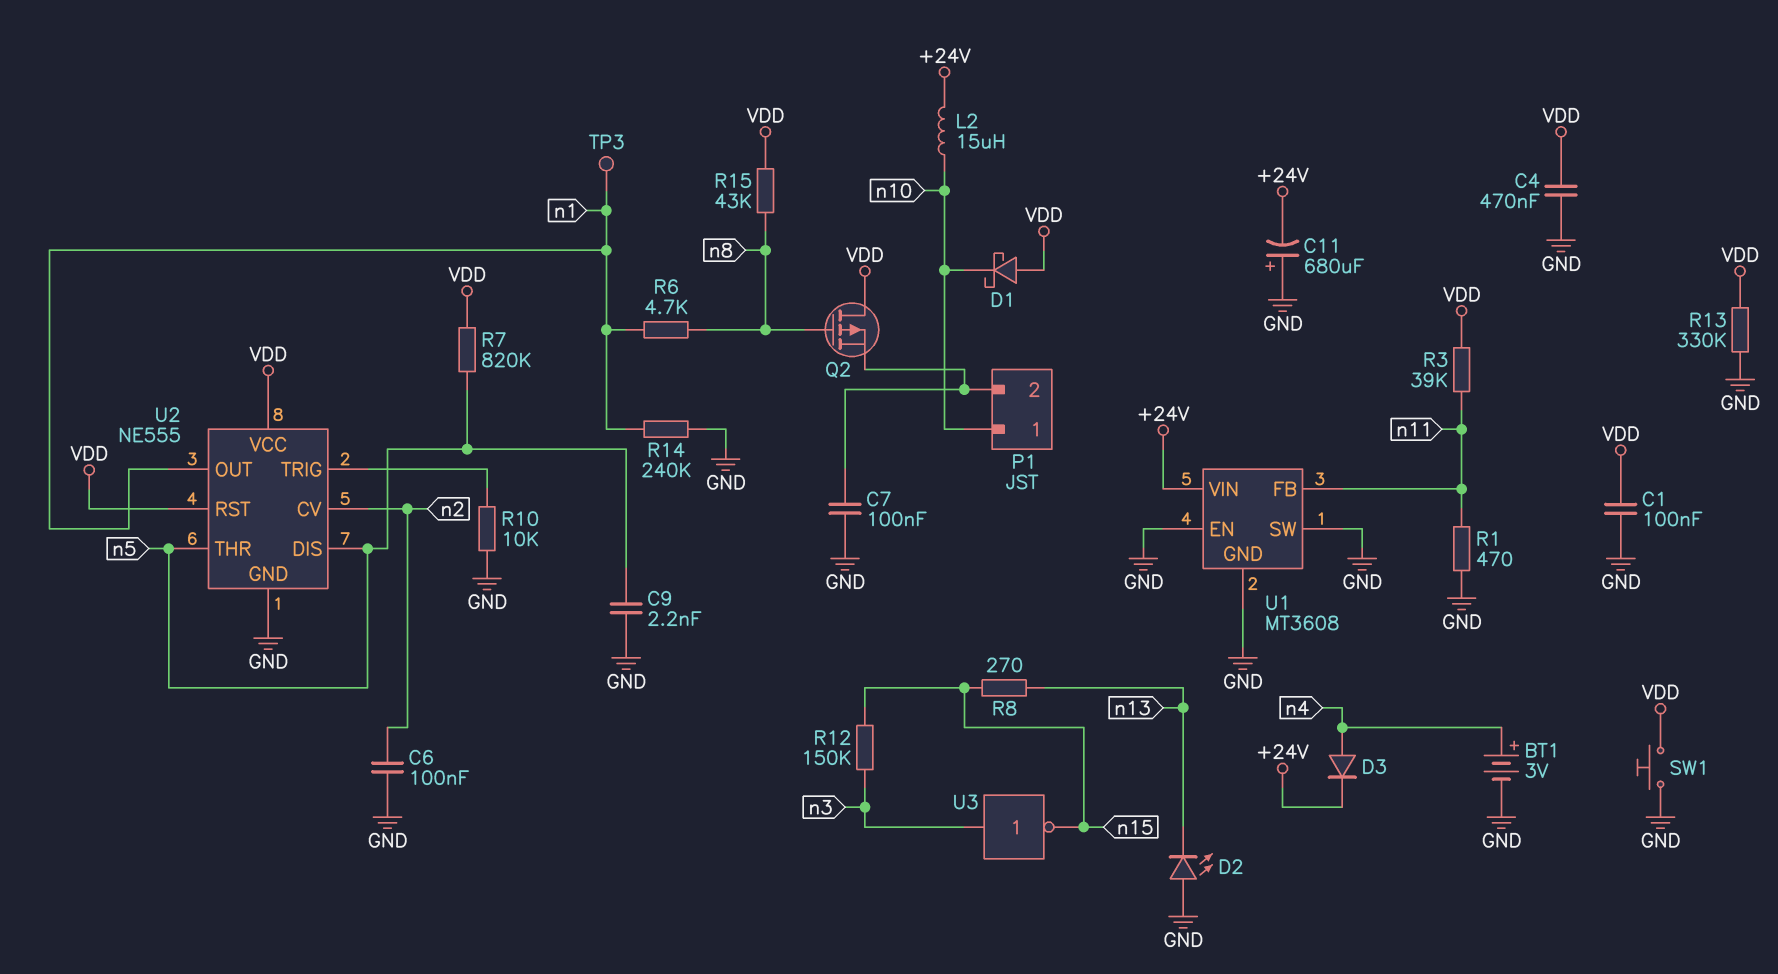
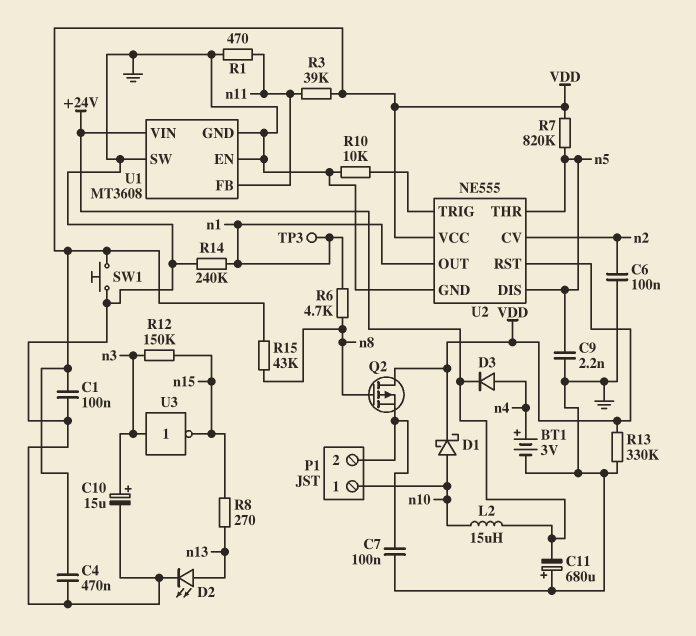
C10: none -> 15uF (plus n3, minus GND)
D1: schottky (A VDD, K n10) -> schottky (A n10, K VDD)
D2: LED (A GND, K n13) -> LED (A n13, K GND)

